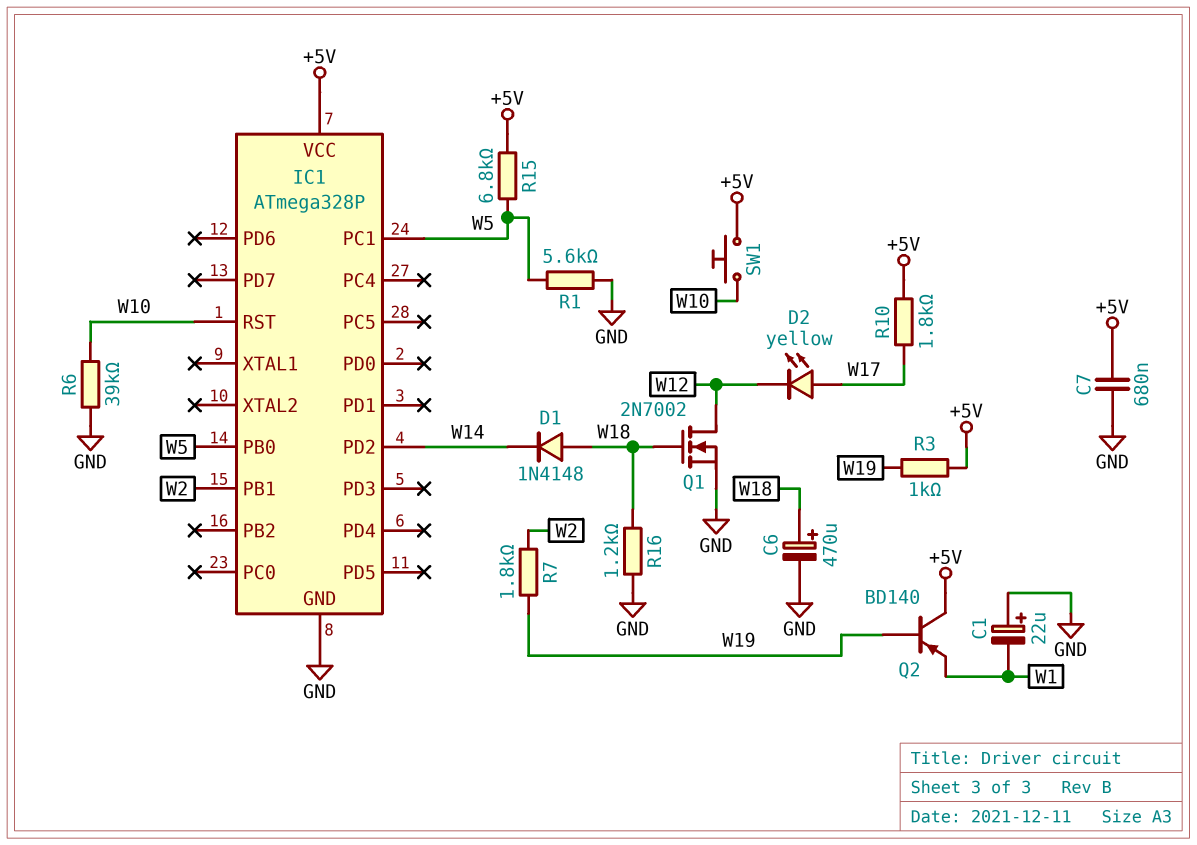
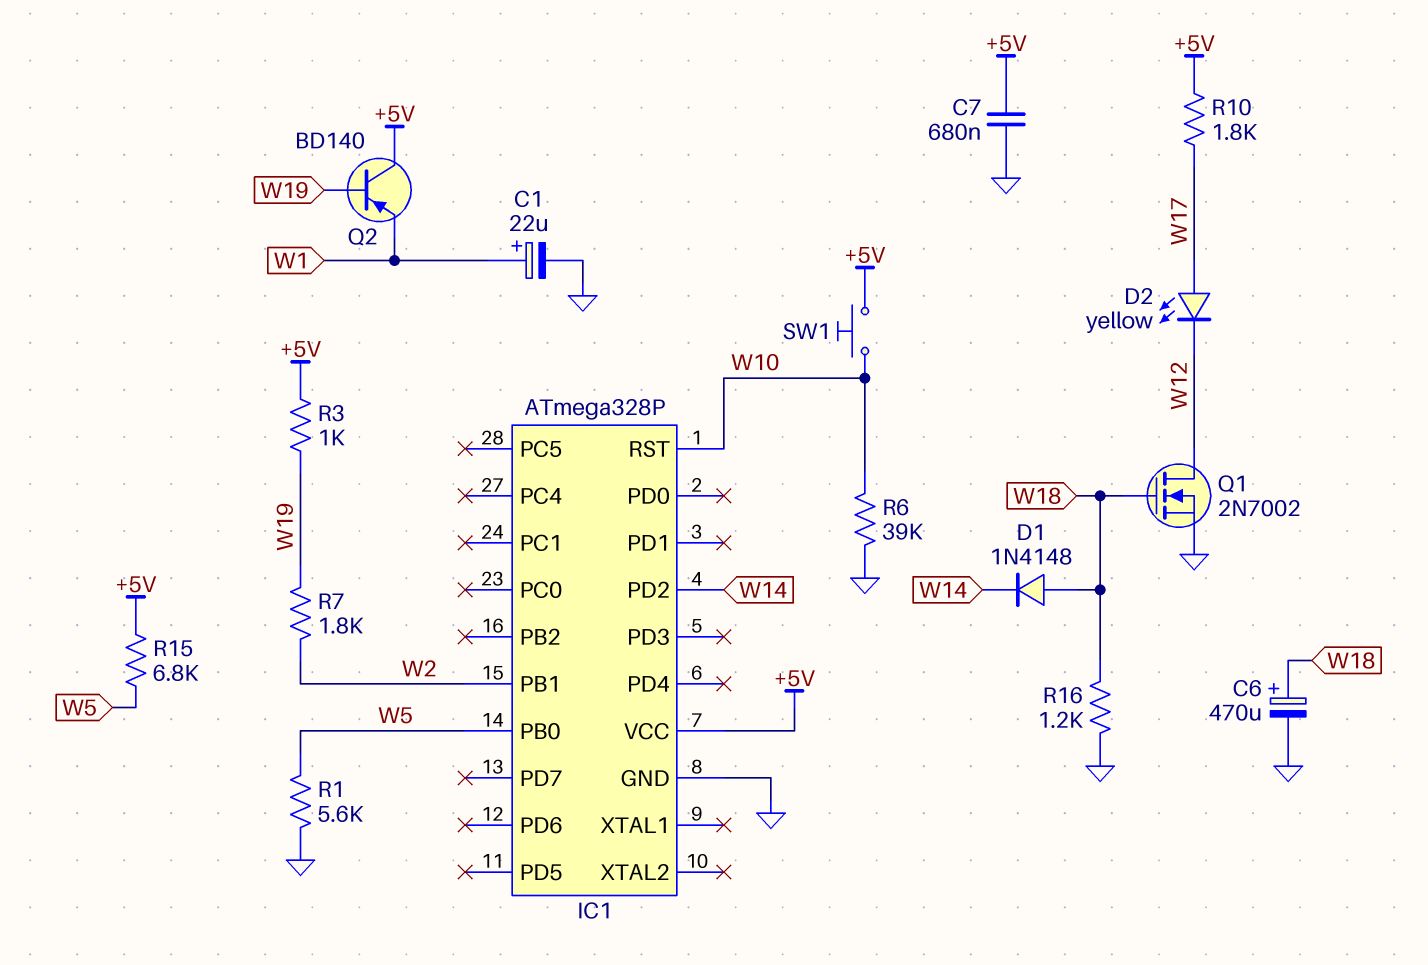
C1: 22uF (plus GND, minus W1) -> 22uF (plus W1, minus GND)
IC1 pin PC1: W5 -> none

